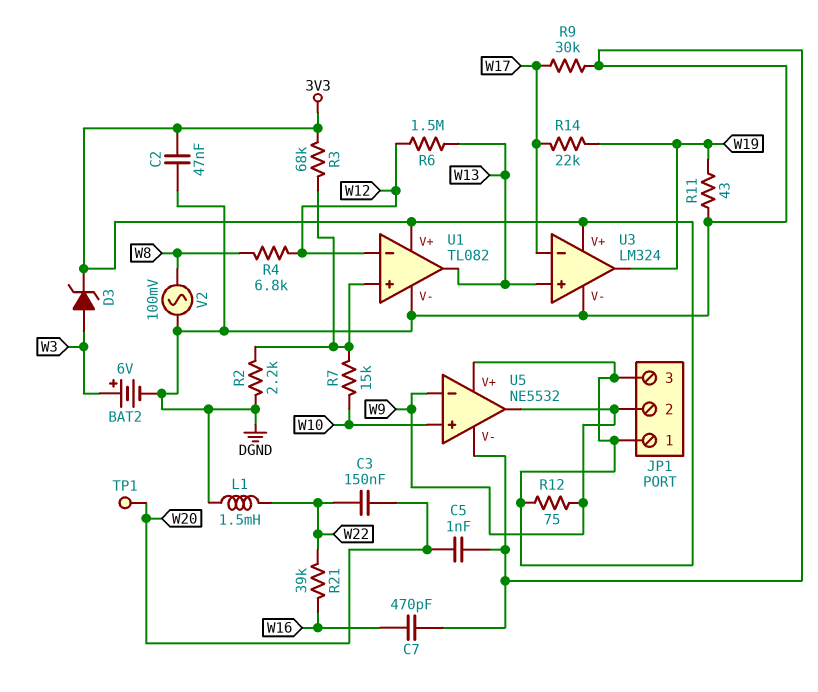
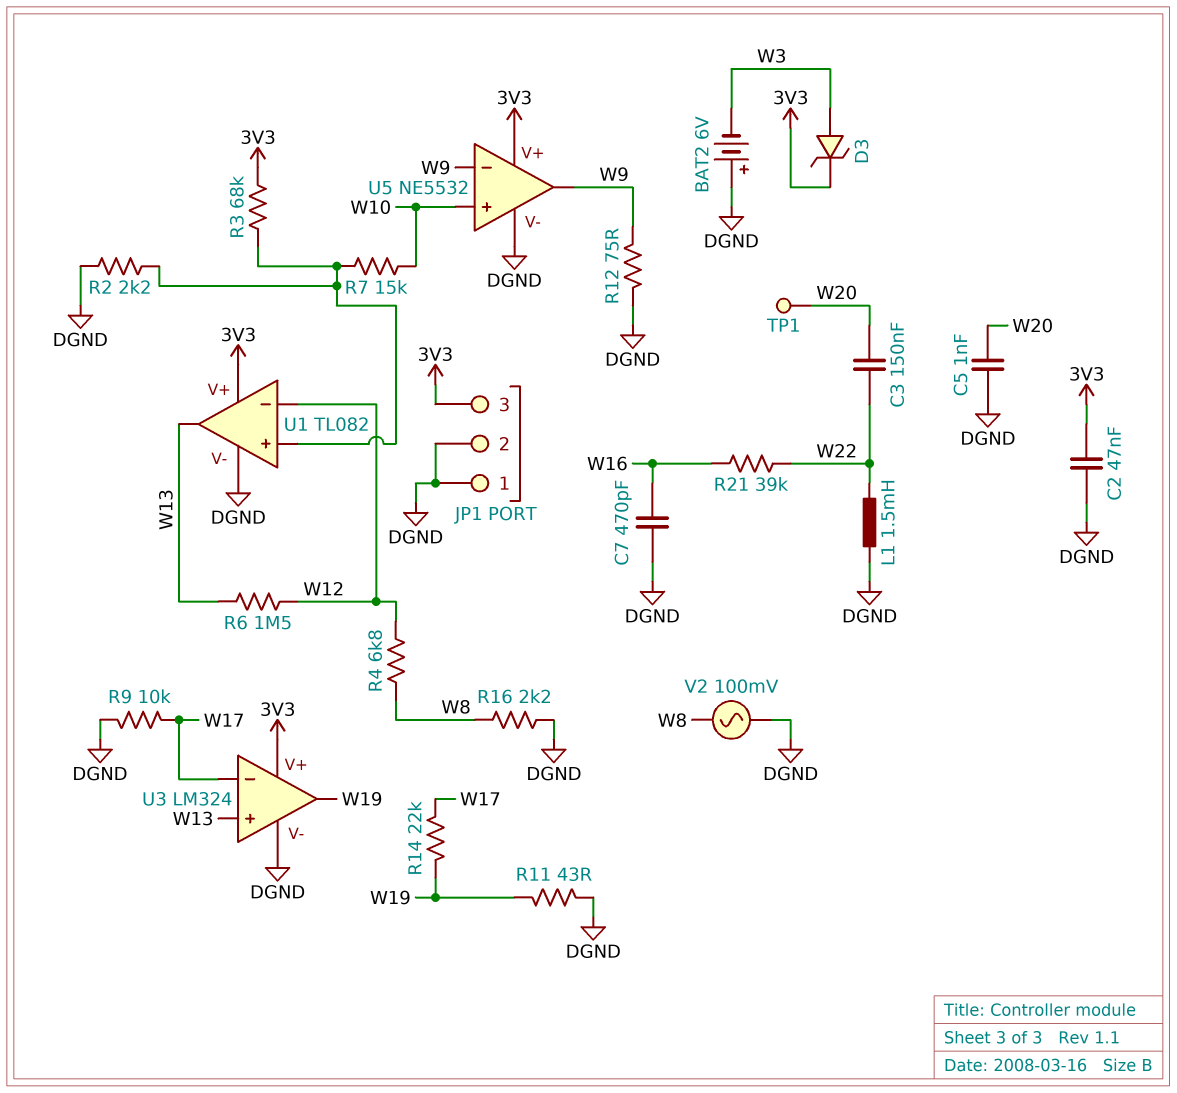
BAT2: 6V (plus W3, minus DGND) -> 6V (plus DGND, minus W3)
JP1 pin 1: 3V3 -> DGND
JP1 pin 2: W9 -> DGND
R9: 30k (DGND, W17) -> 10k (DGND, W17)
R12: 75 (3V3, W9) -> 75 (DGND, W9)
R16: none -> 2.2k (DGND, W8)

